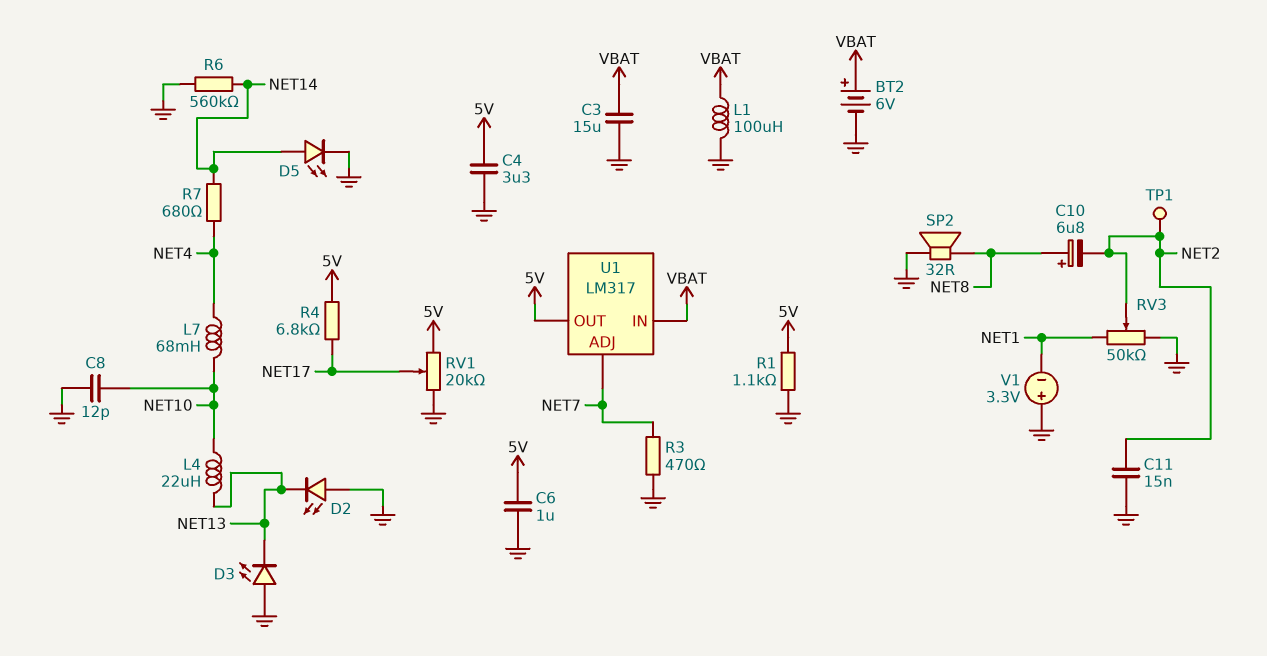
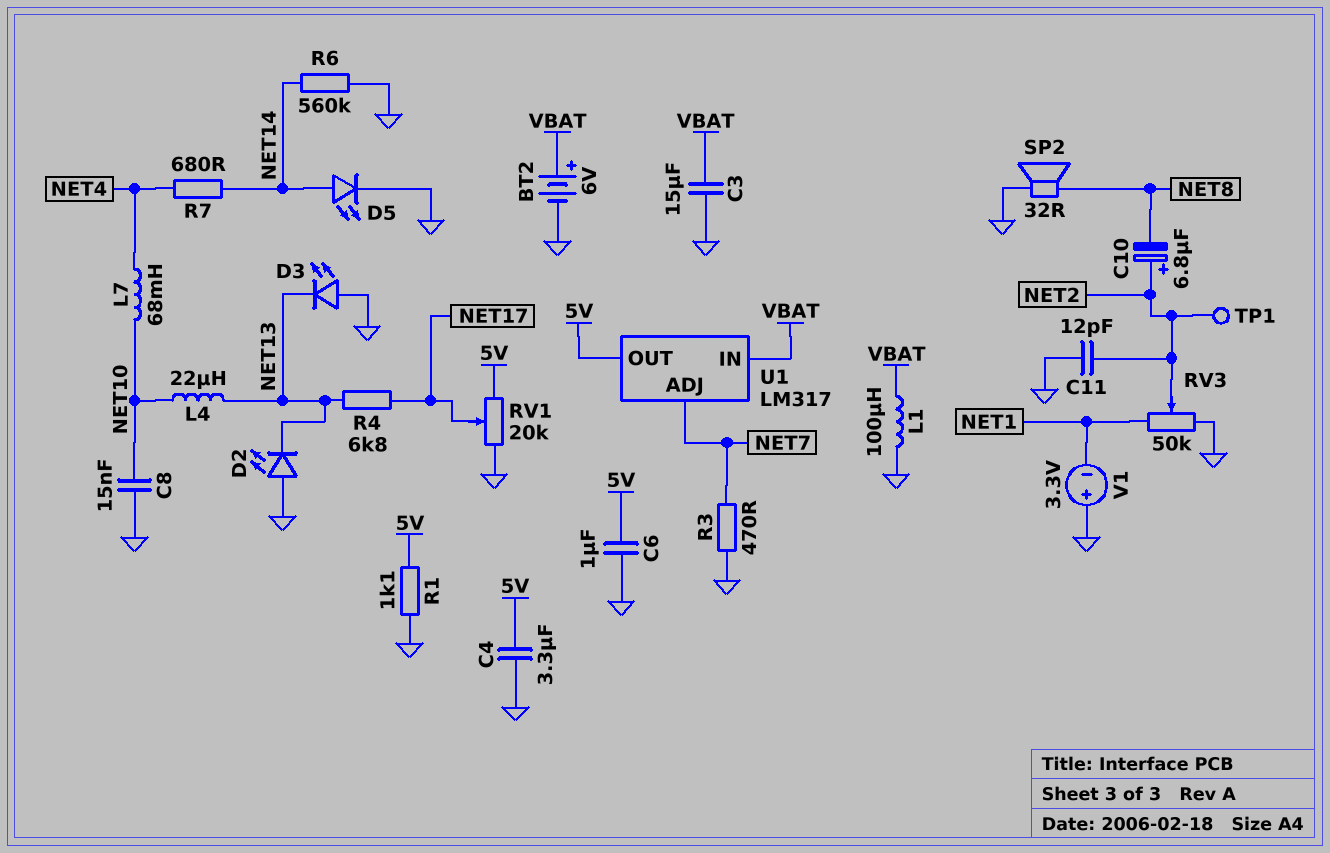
C8: 12pF (GND, NET10) -> 15nF (GND, NET10)
C10: 6.8uF (plus NET8, minus NET2) -> 6.8uF (plus NET2, minus NET8)
C11: 15nF (GND, NET2) -> 12pF (GND, NET2)
R4: 6.8k (5V, NET17) -> 6.8k (NET13, NET17)

